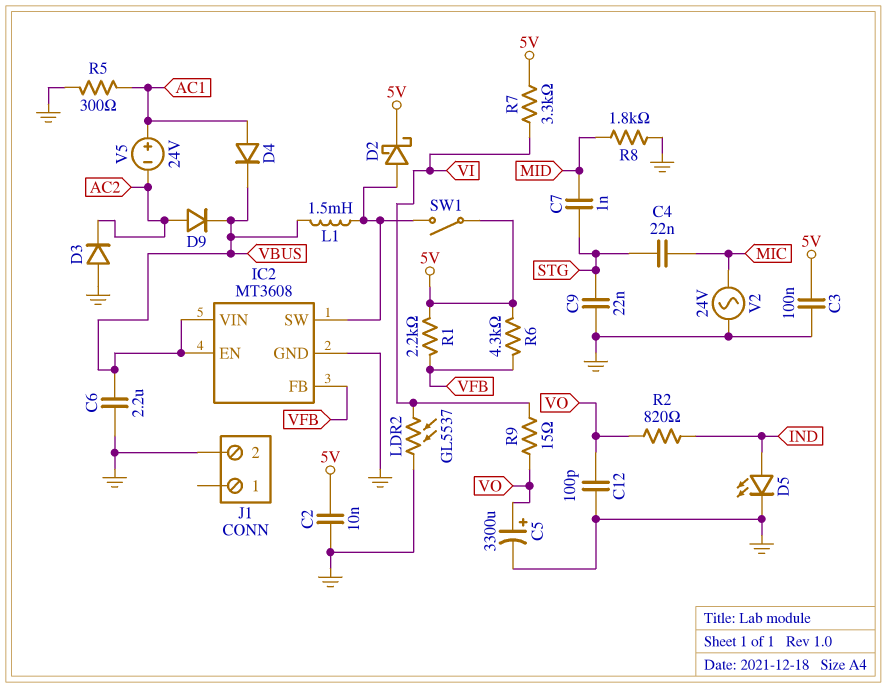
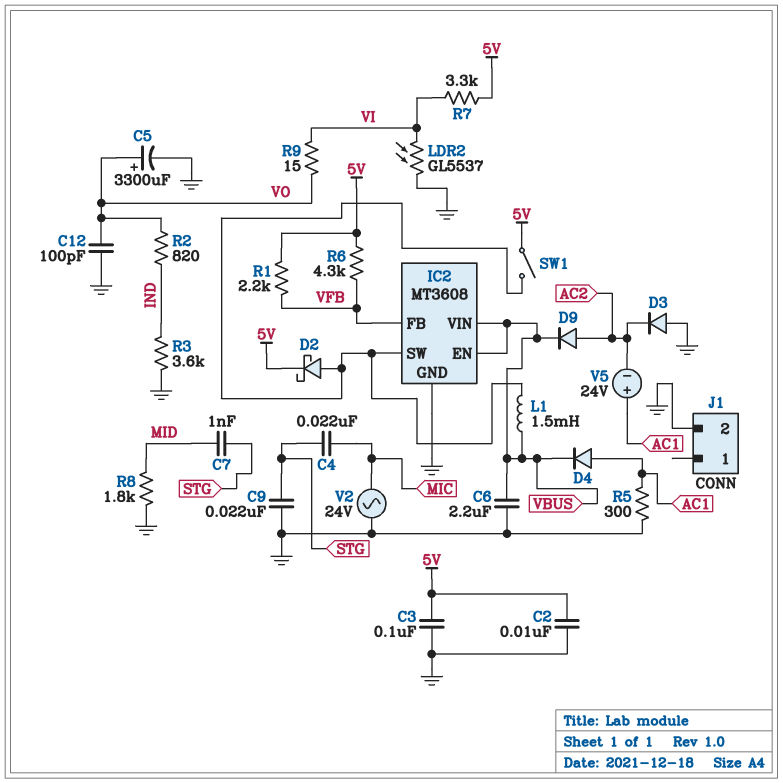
D5: LED (A IND, K GND) -> none
R3: none -> 3.6k (GND, IND)

